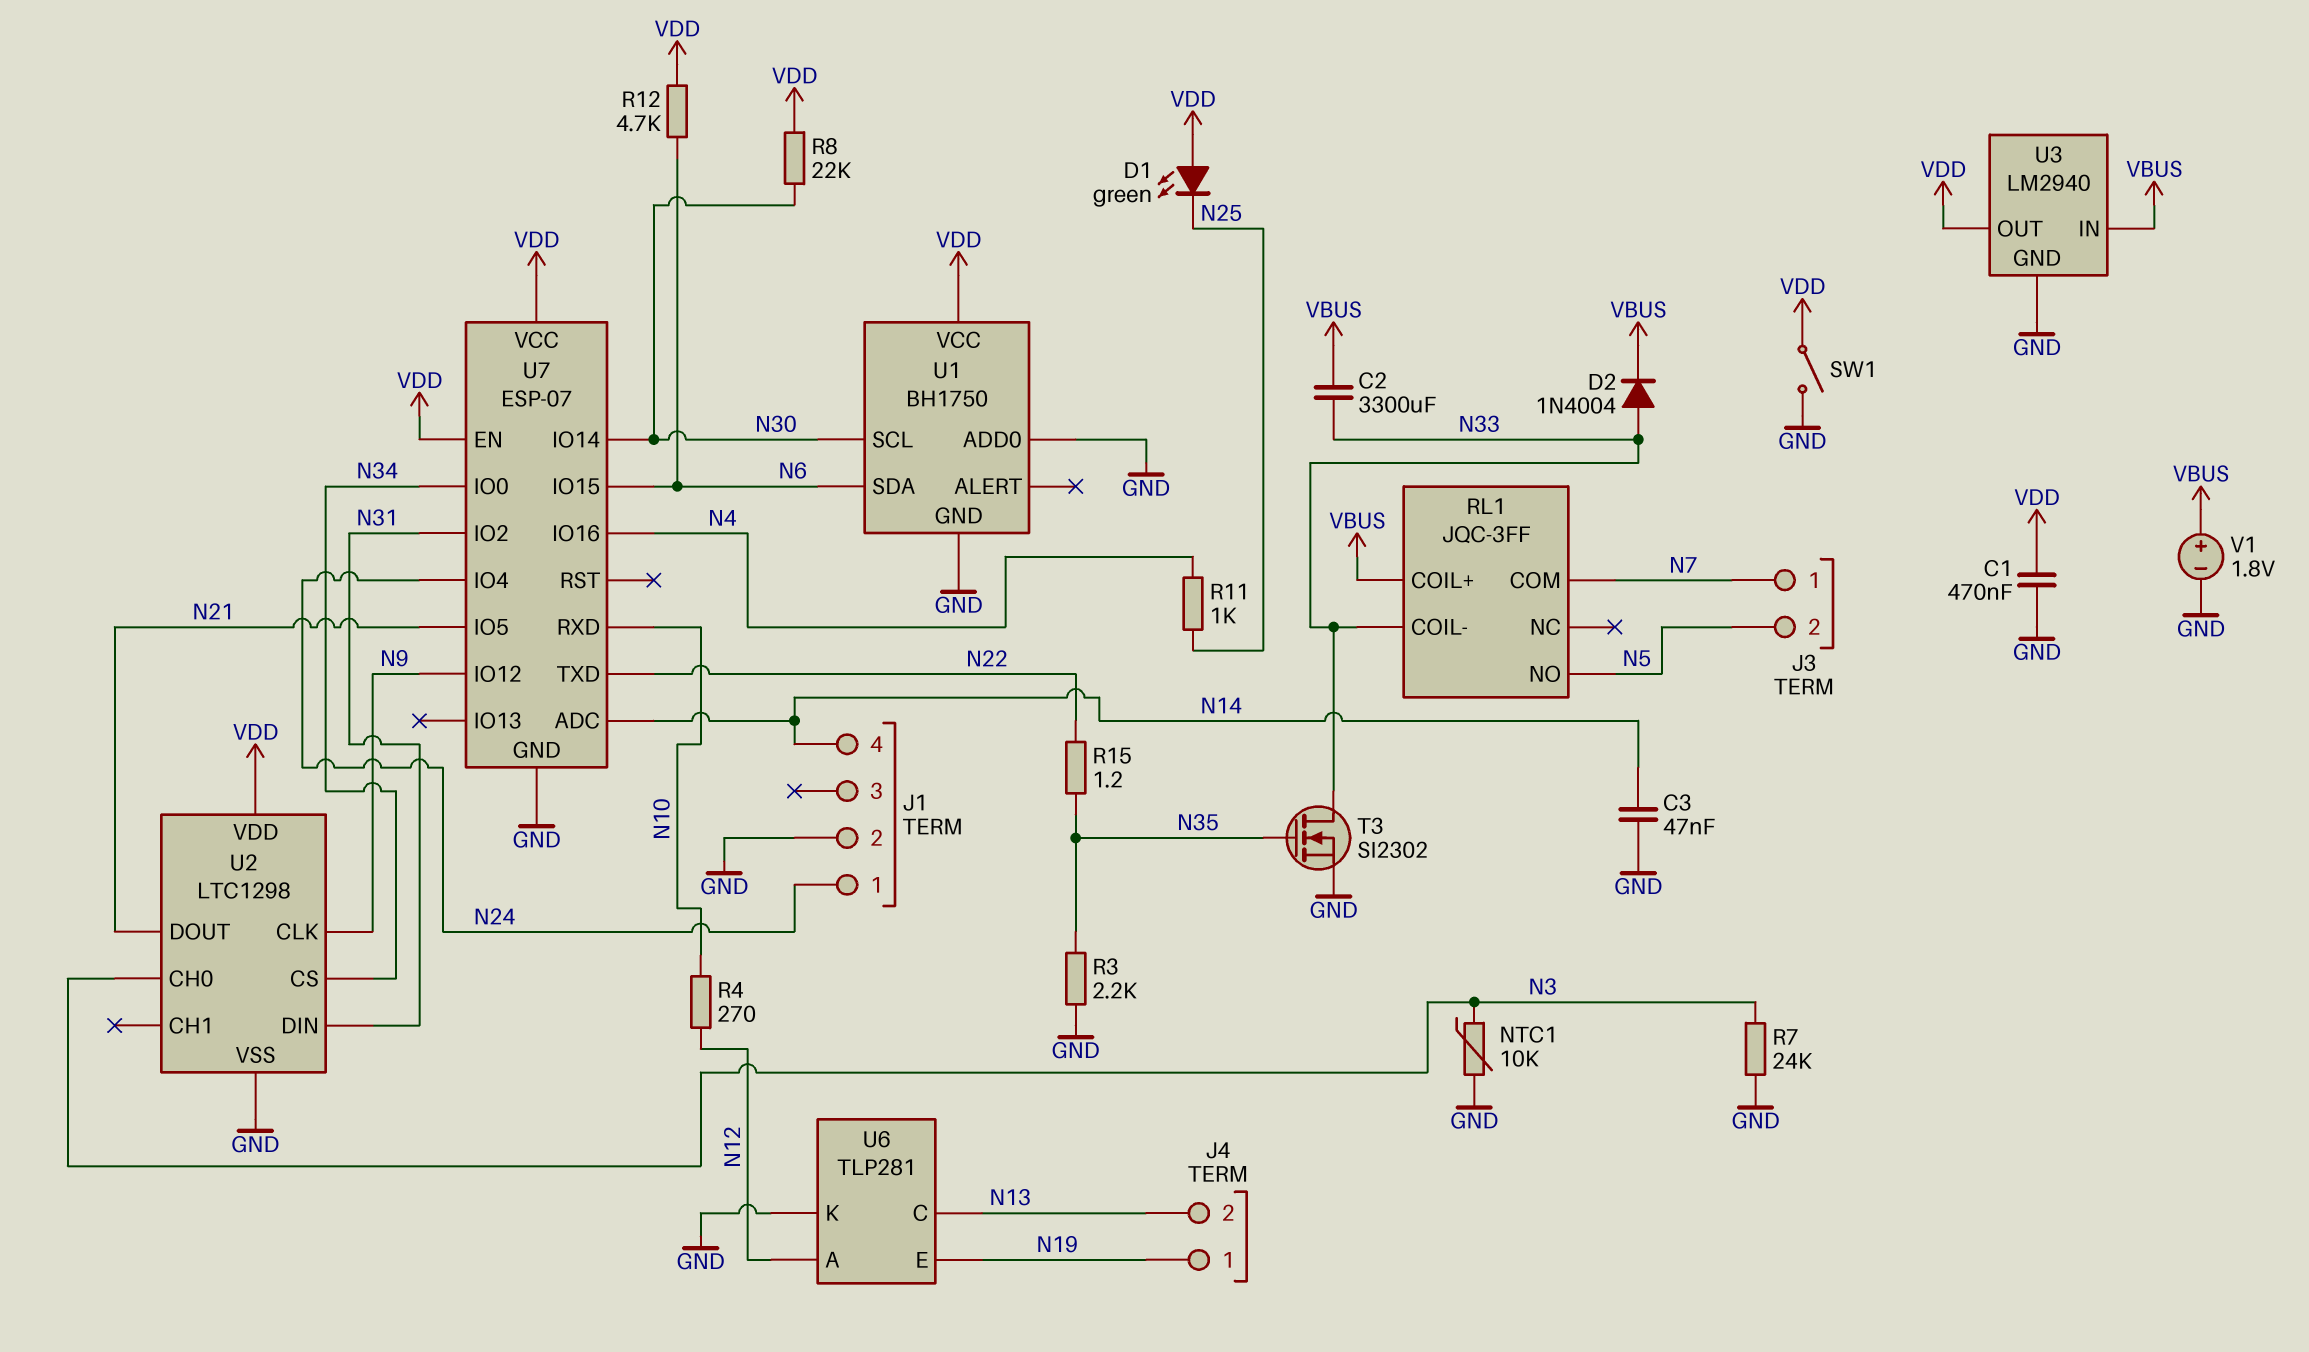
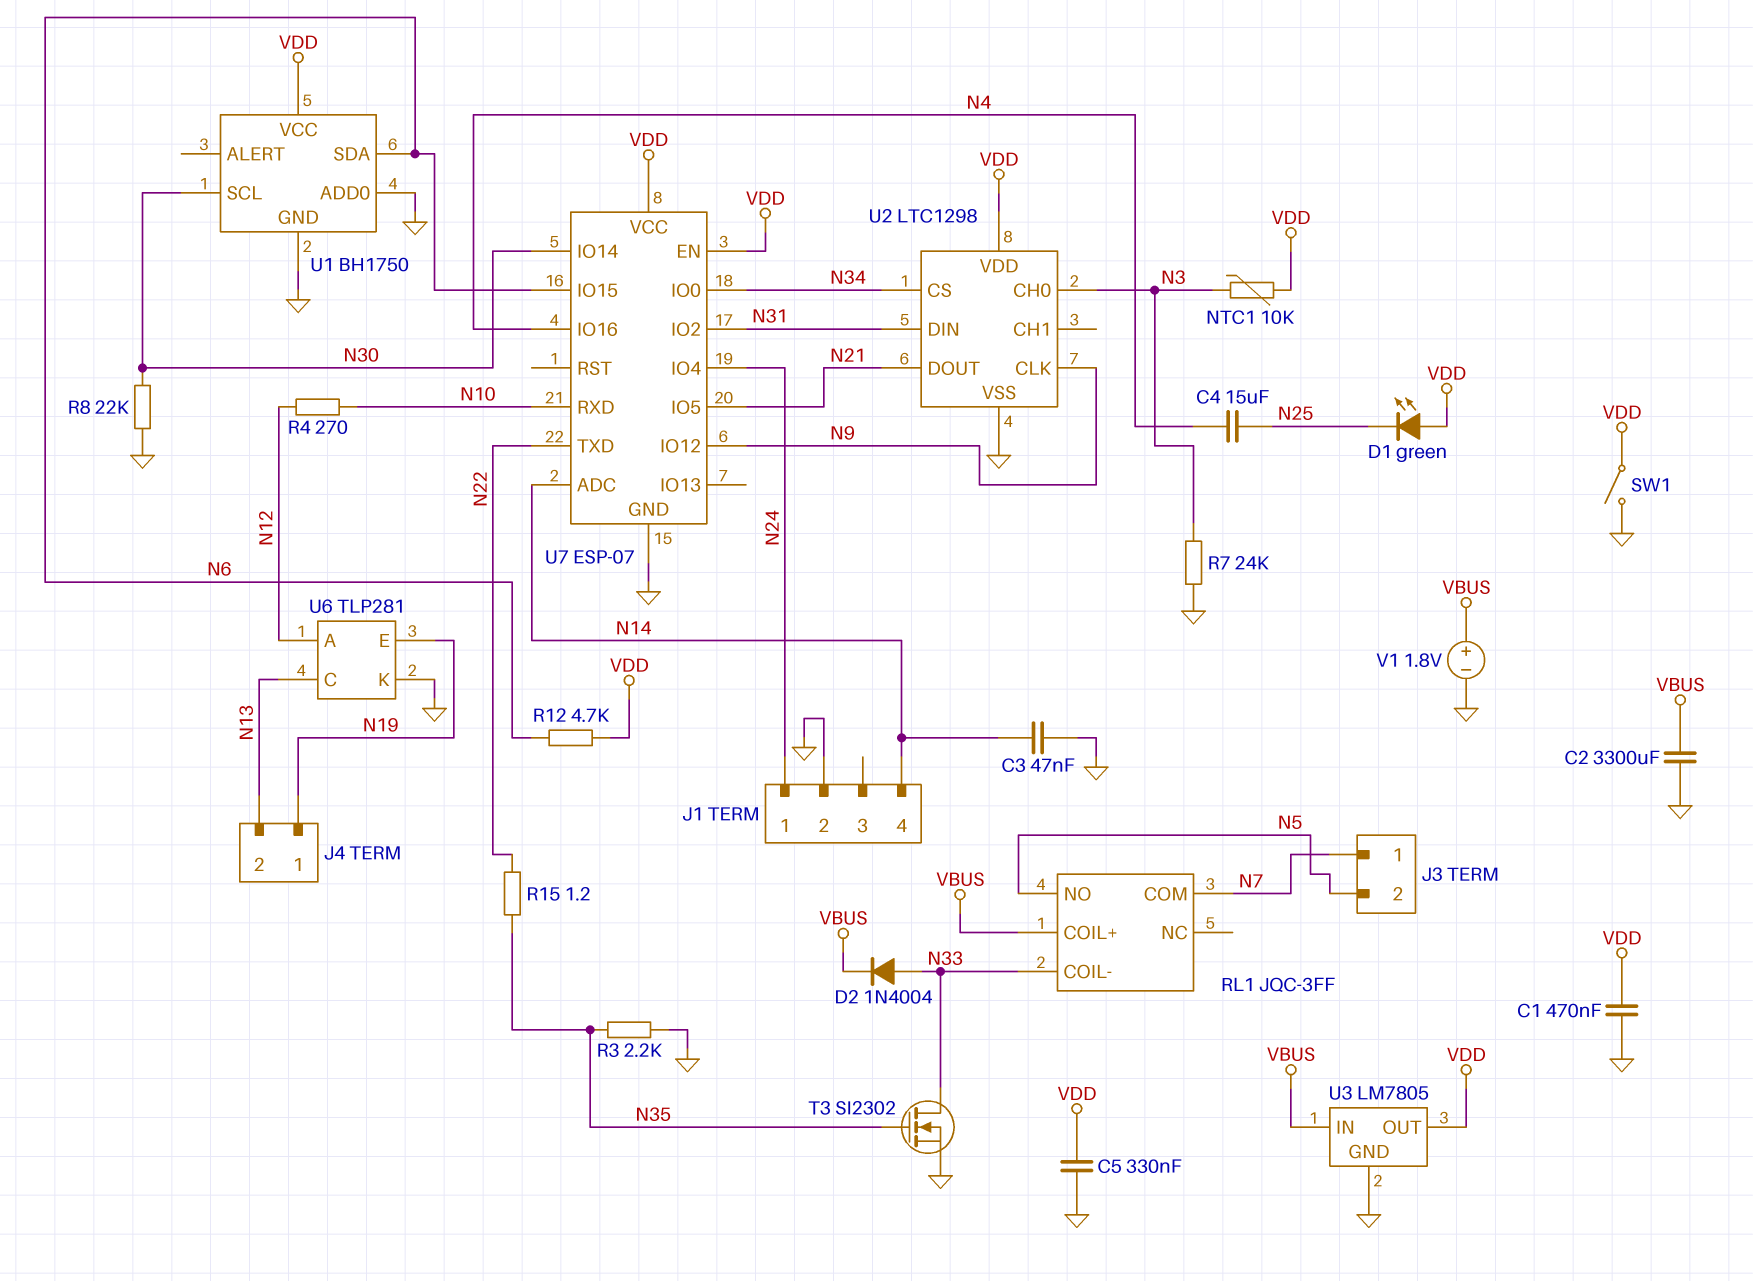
C2: 3300uF (N33, VBUS) -> 3300uF (GND, VBUS)
C4: none -> 15uF (N4, N25)
C5: none -> 330nF (GND, VDD)
NTC1: 10k (GND, N3) -> 10k (N3, VDD)
R8: 22k (N30, VDD) -> 22k (GND, N30)
R11: 1k (N4, N25) -> none
U3: LM2940 -> LM7805

